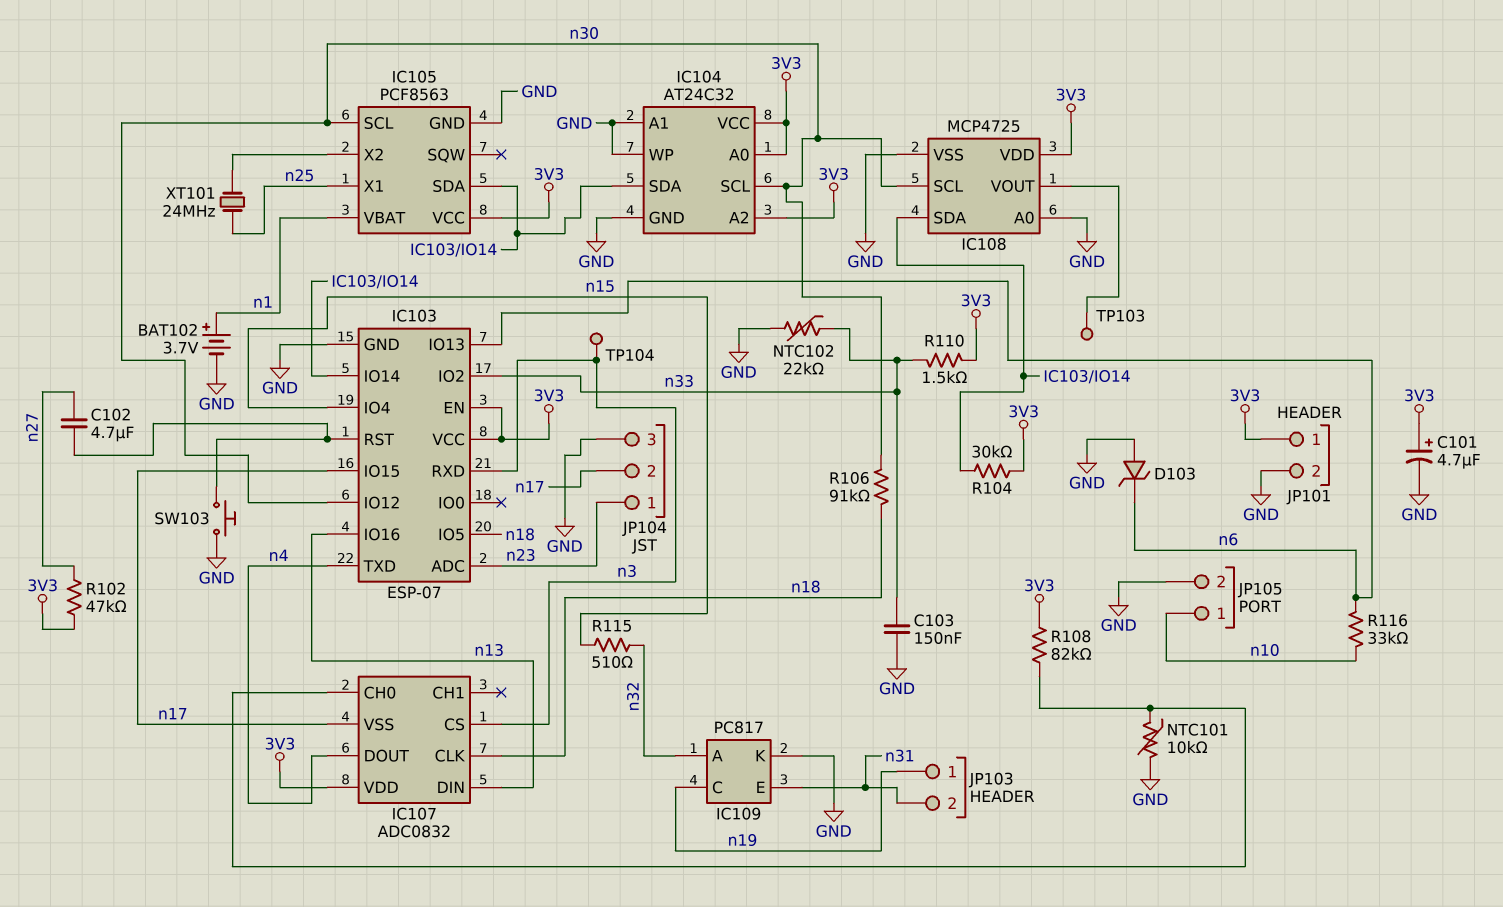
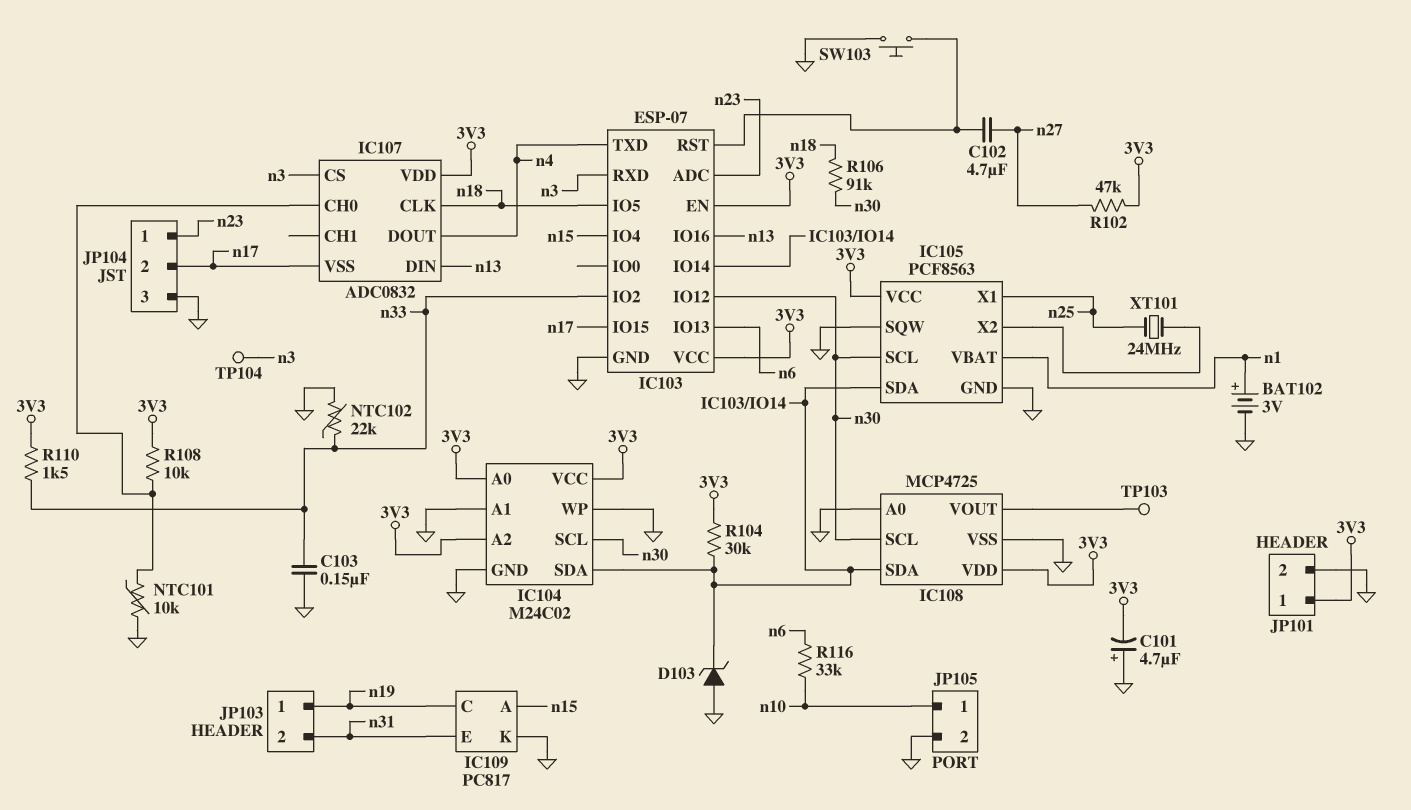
BAT102: 3.7V (plus n1, minus GND) -> 3V (plus n1, minus GND)
C101: 4.7uF (plus 3V3, minus GND) -> 4.7uF (plus GND, minus 3V3)
D103: zener (A GND, K n6) -> zener (A GND, K IC103/IO14)
IC104: AT24C32 -> M24C02
IC105 pin SQW: none -> GND
IC109 pin A: n32 -> n15
R108: 82k (3V3, IC107/CH0) -> 10k (3V3, IC107/CH0)
R115: 510 (n15, n32) -> none

